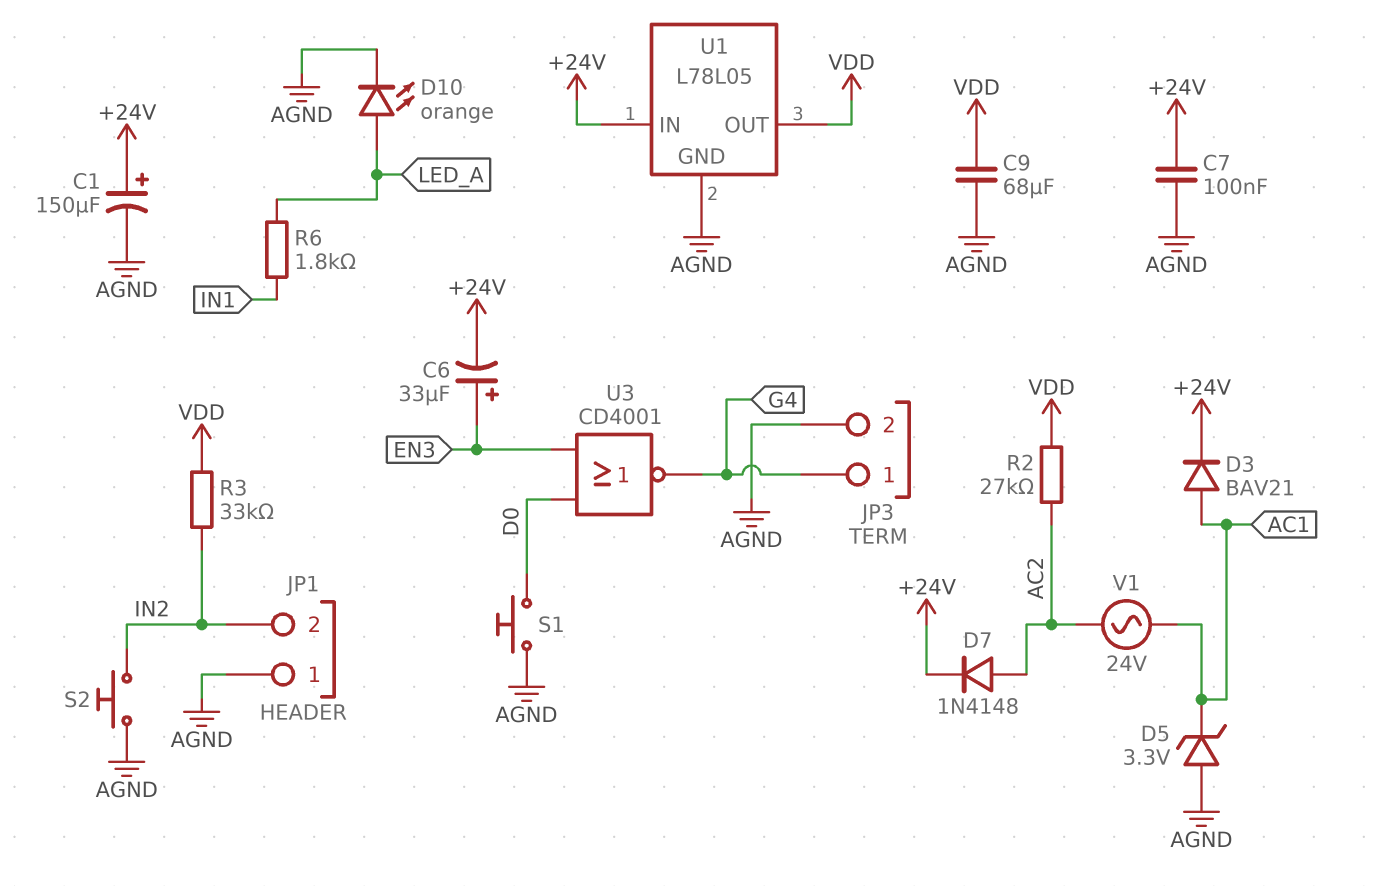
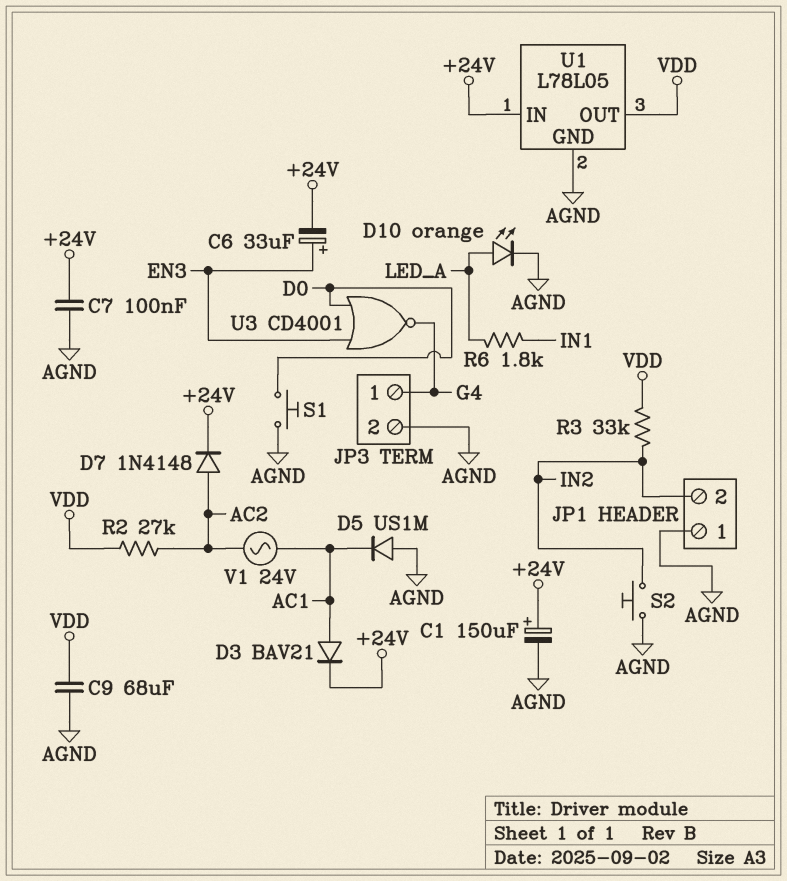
D5: zener 3.3V (A AGND, K AC1) -> diode US1M (A AGND, K AC1)

